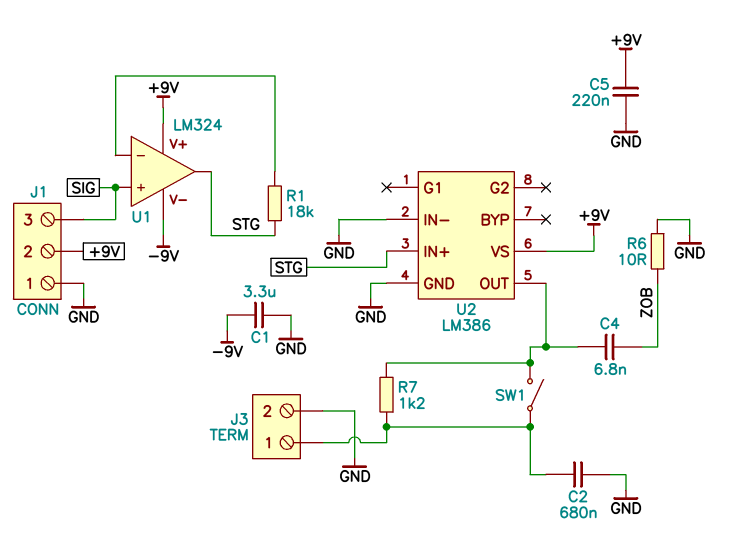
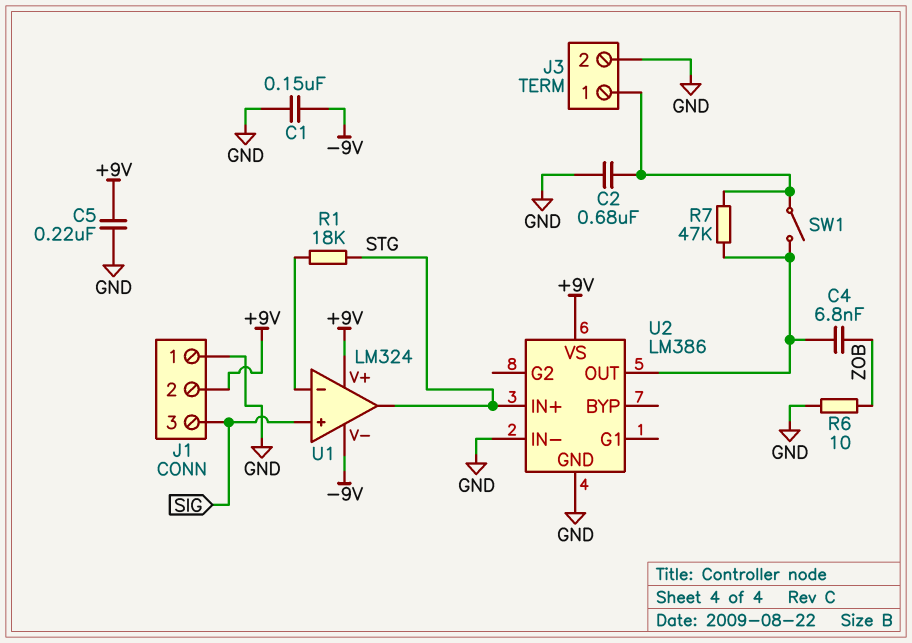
C1: 3.3uF (-9V, GND) -> 150nF (-9V, GND)
R7: 1.2k (J3/1, U2/OUT) -> 47k (J3/1, U2/OUT)

